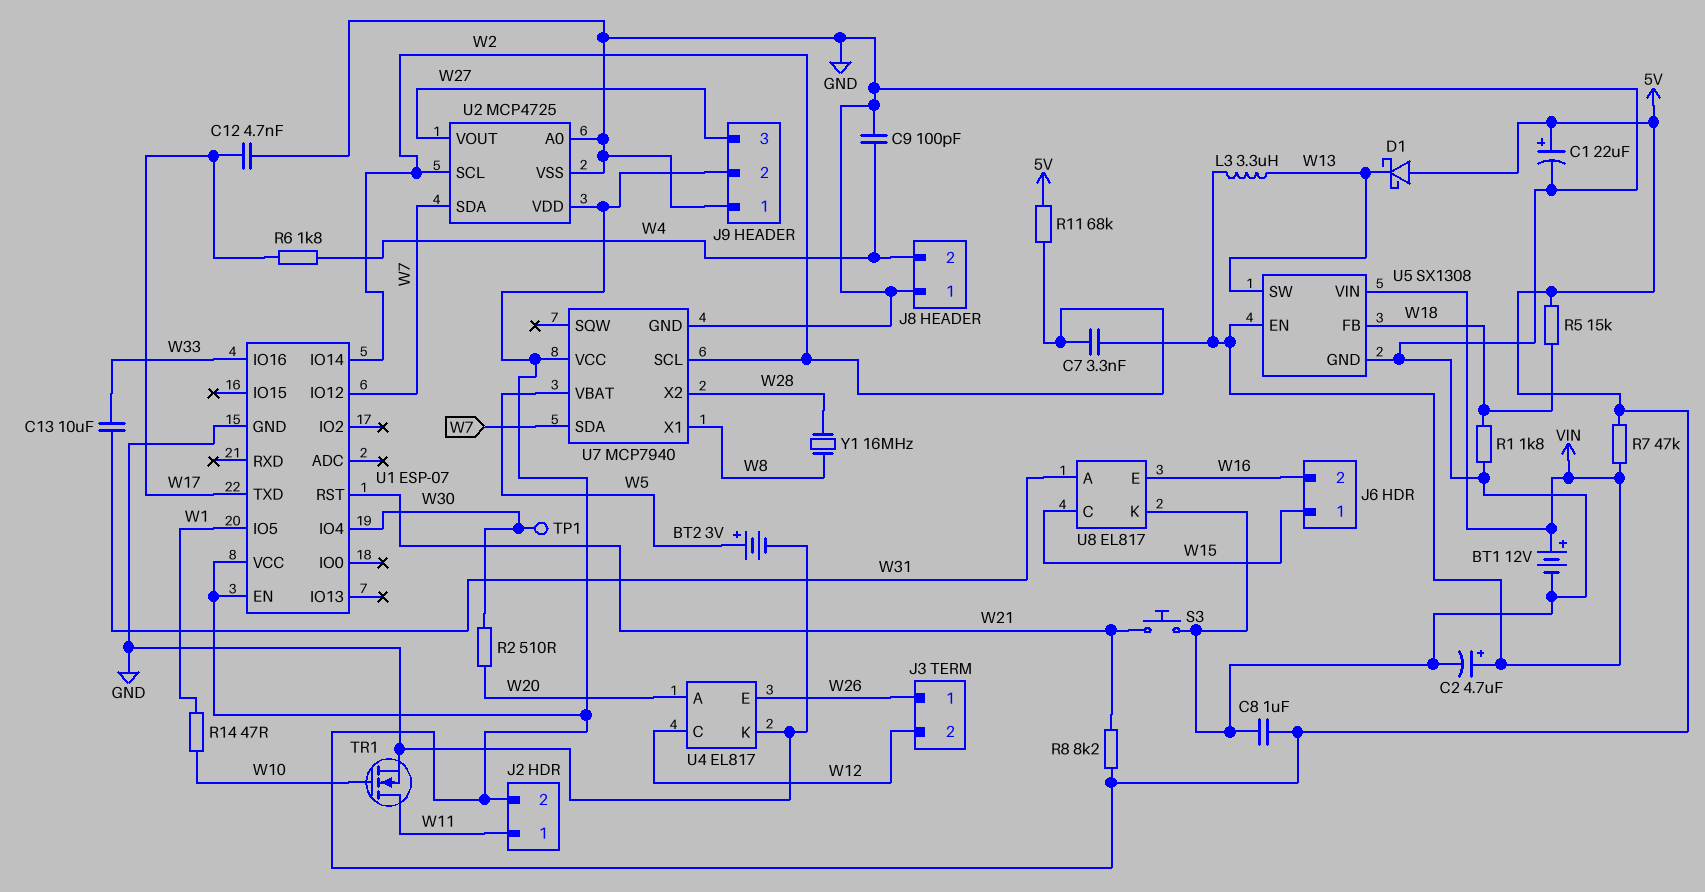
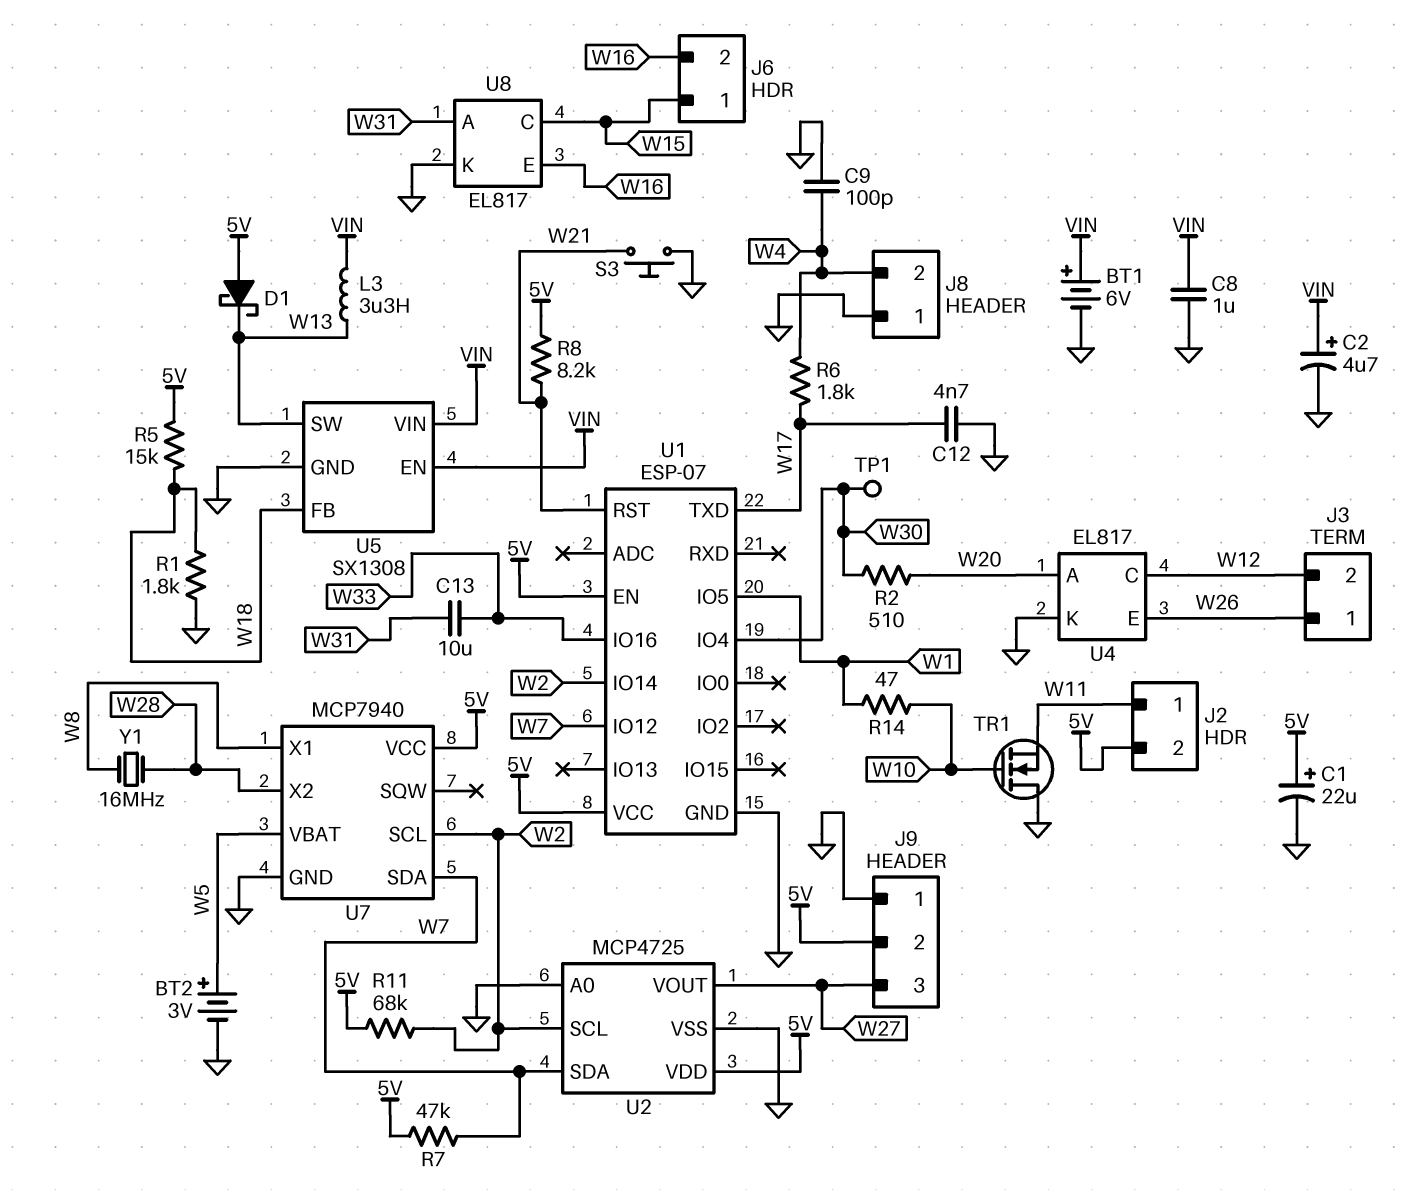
BT1: 12V (plus VIN, minus GND) -> 6V (plus VIN, minus GND)
C7: 3.3nF (VIN, W2) -> none
C8: 1uF (5V, GND) -> 1uF (GND, VIN)
R7: 47k (5V, VIN) -> 47k (5V, W7)
TR1: NMOS (G W10, D W11, S GND) -> NMOS (G W10, D GND, S W11)

